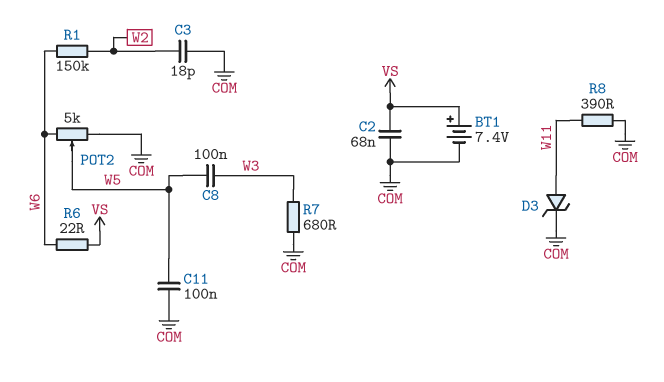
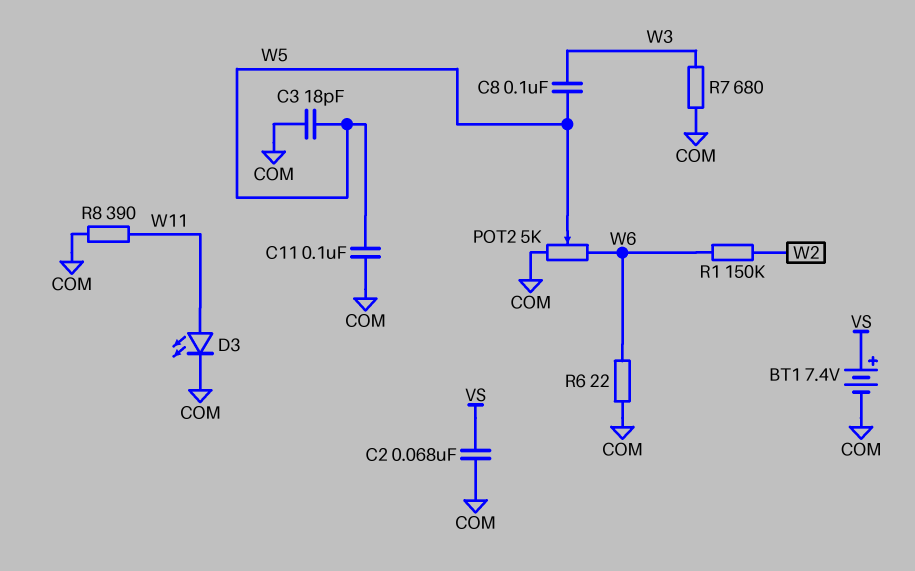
C3: 18pF (COM, W2) -> 18pF (COM, W5)
D3: zener (A W11, K COM) -> LED (A W11, K COM)
R6: 22 (VS, W6) -> 22 (COM, W6)

